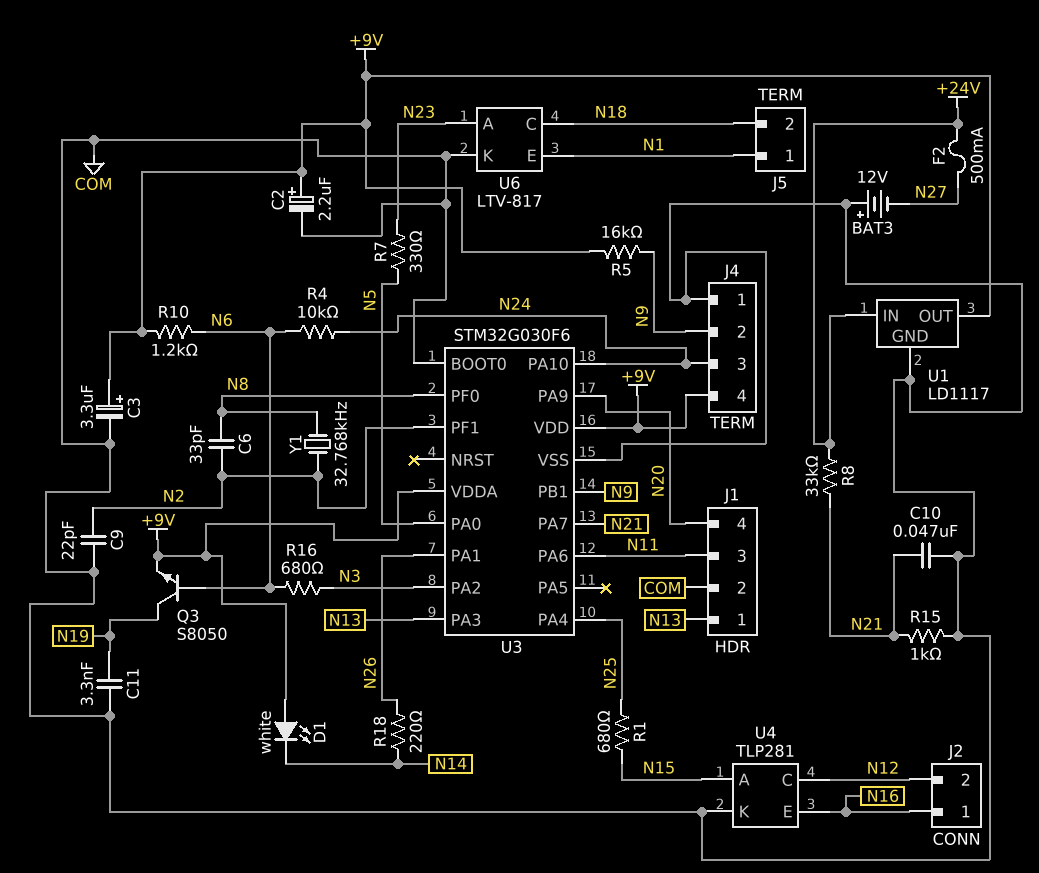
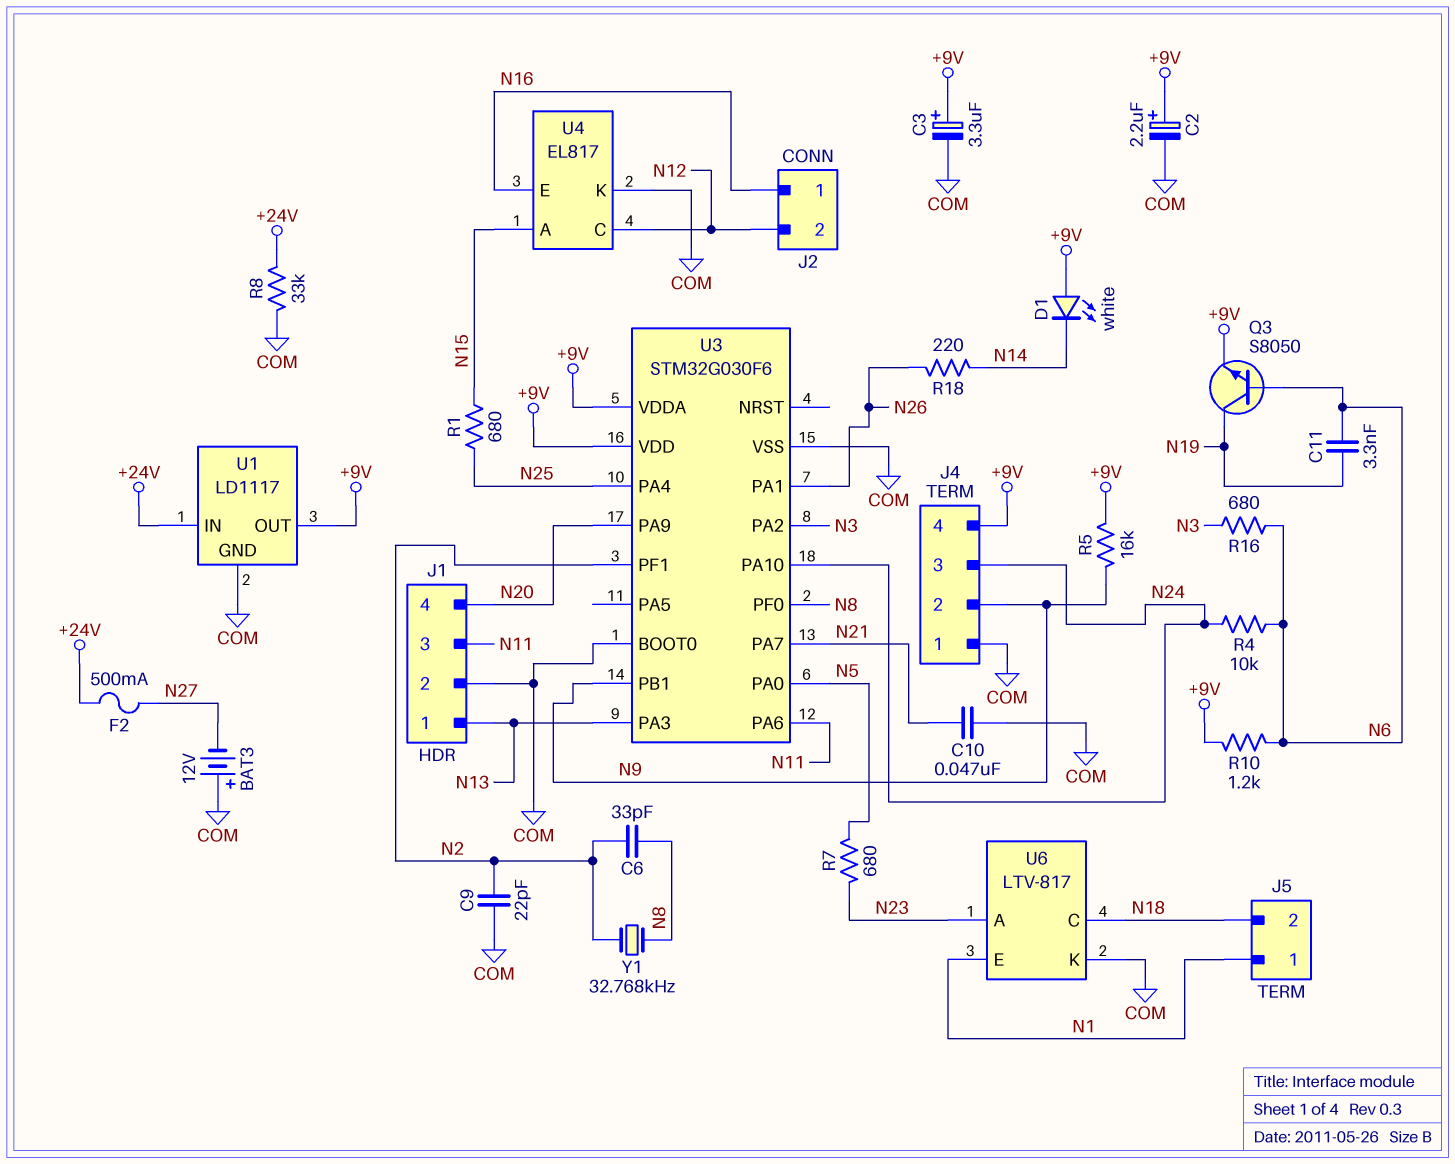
C11: 3.3nF (COM, N19) -> 3.3nF (N6, N19)
R7: 330 (N5, N23) -> 680 (N5, N23)
R8: 33k (+24V, N21) -> 33k (+24V, COM)
R15: 1k (COM, N21) -> none
U4: TLP281 -> EL817

